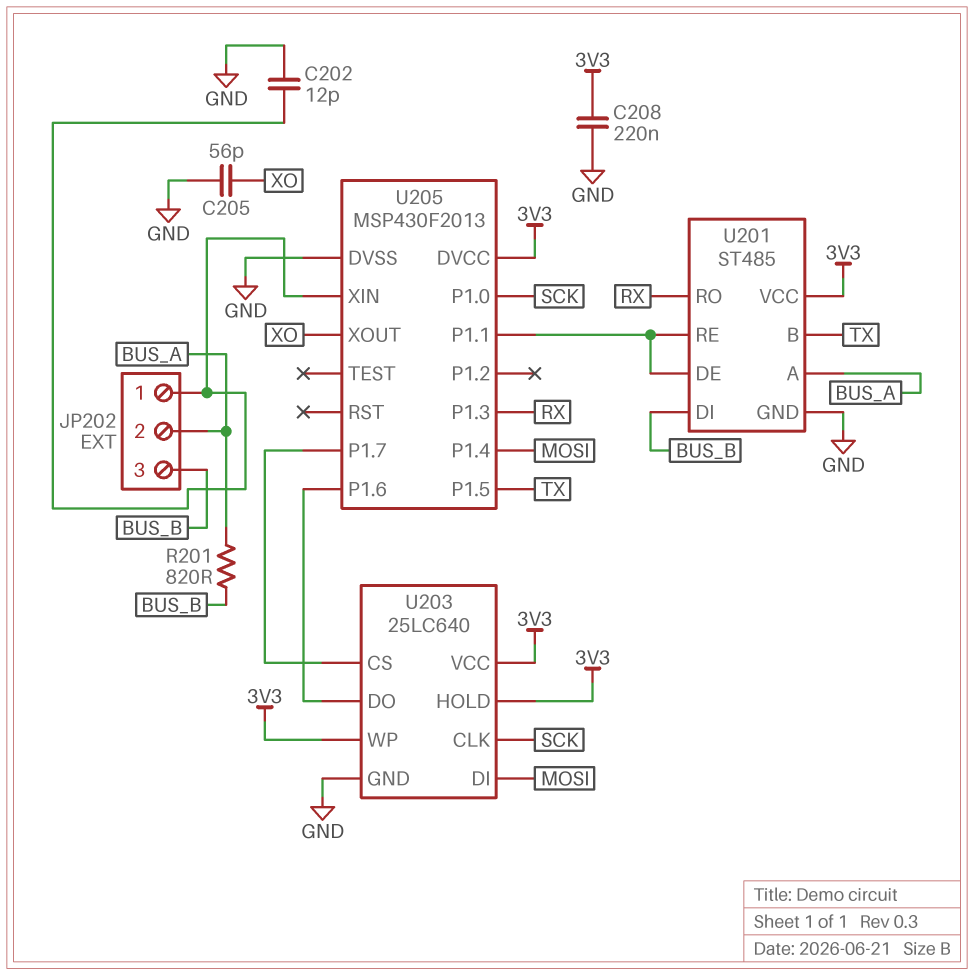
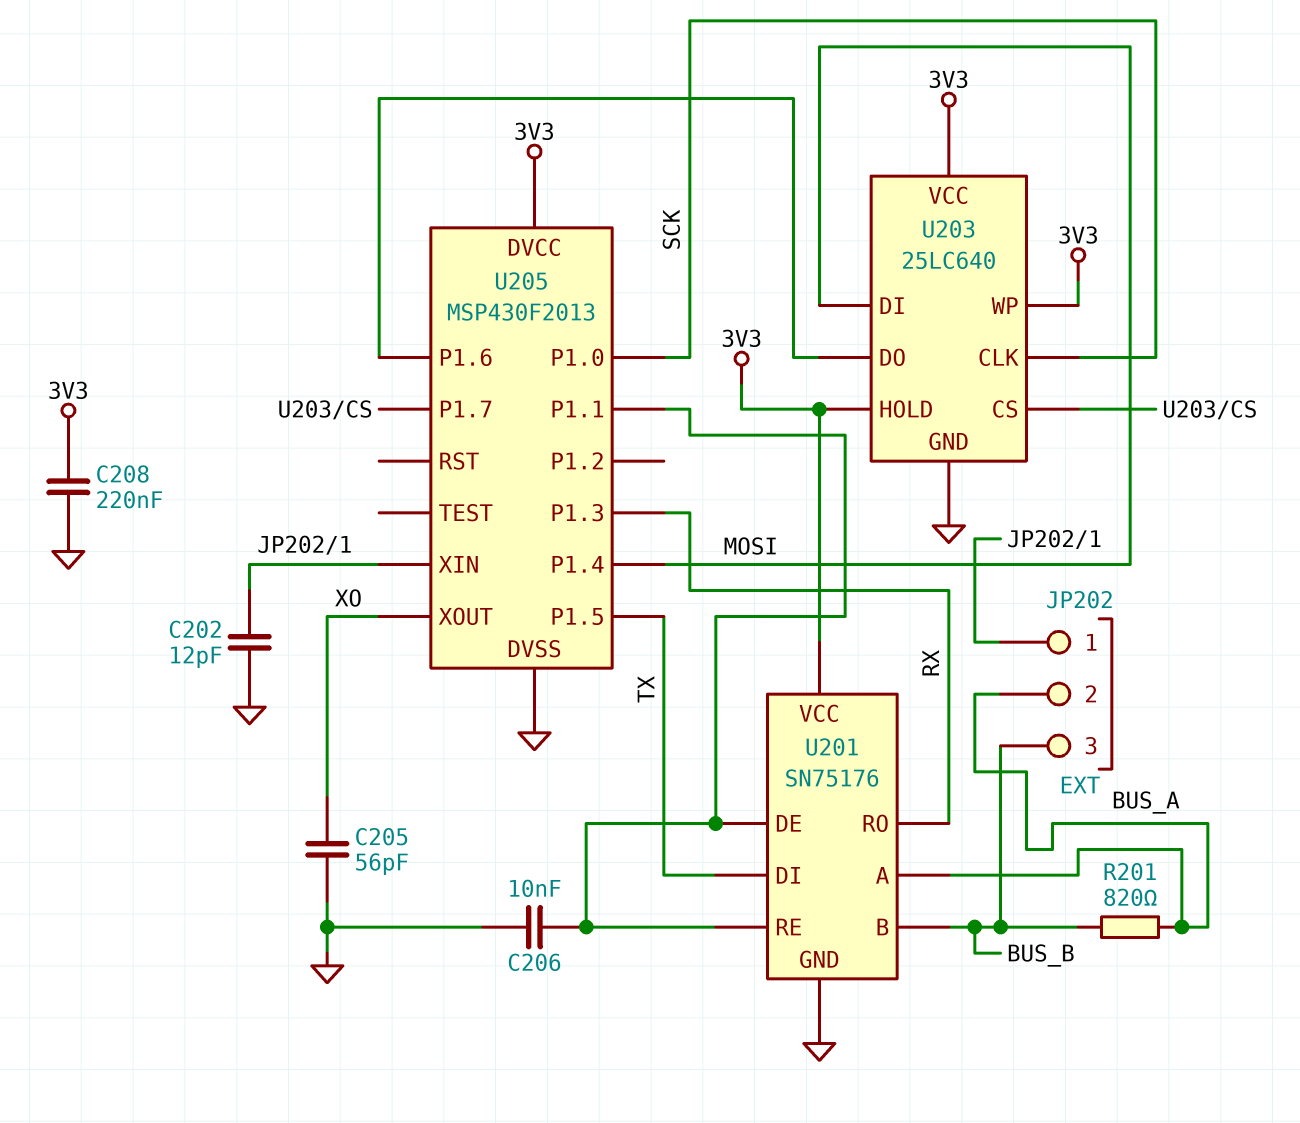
C206: none -> 10nF (GND, U201/DE)
U201: ST485 -> SN75176
U201 pin B: TX -> BUS_B
U201 pin DI: BUS_B -> TX

